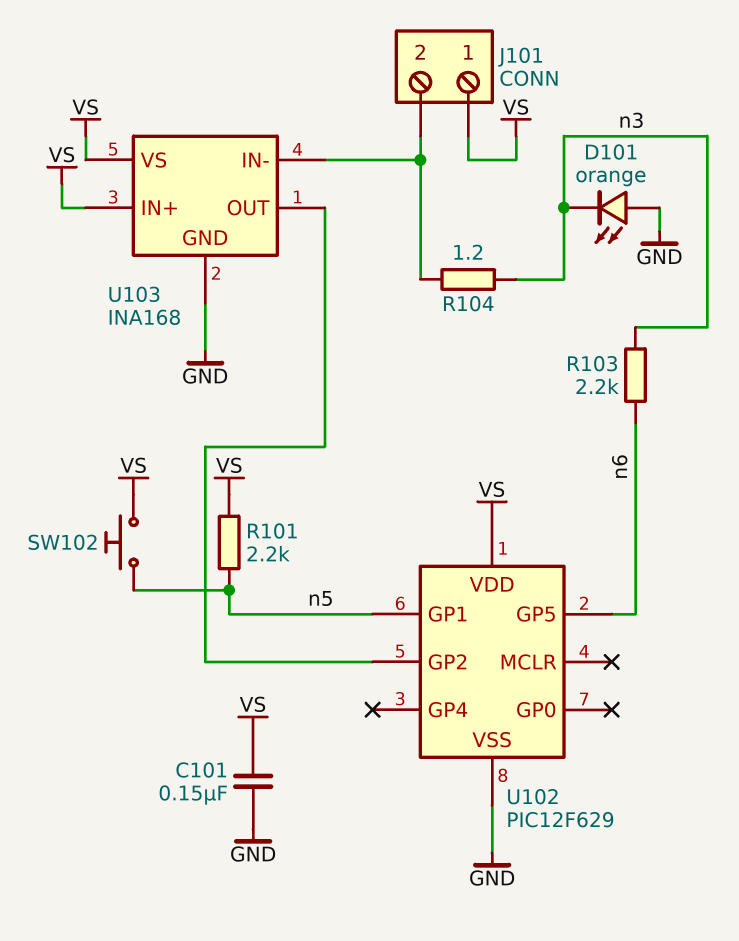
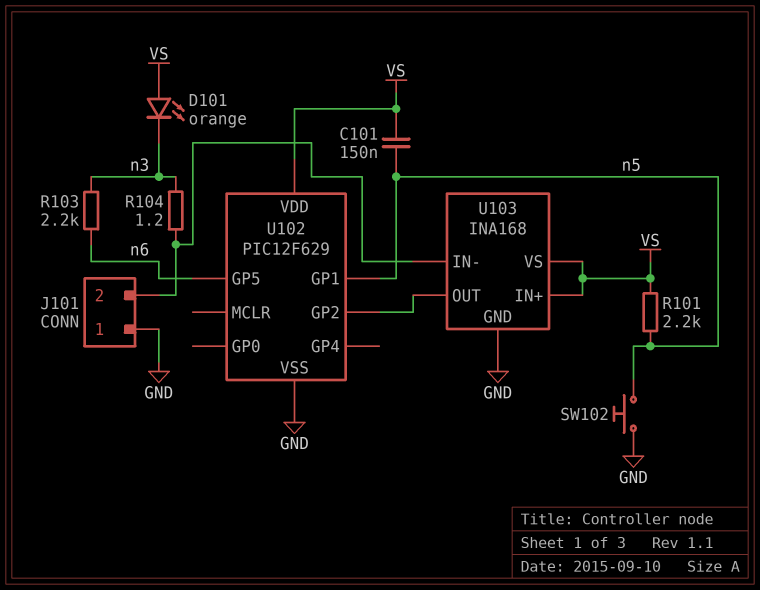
C101: 150nF (GND, VS) -> 150nF (VS, n5)
D101: LED orange (A GND, K n3) -> LED orange (A VS, K n3)
J101 pin 1: VS -> GND
SW102: button (VS, n5) -> button (GND, n5)

